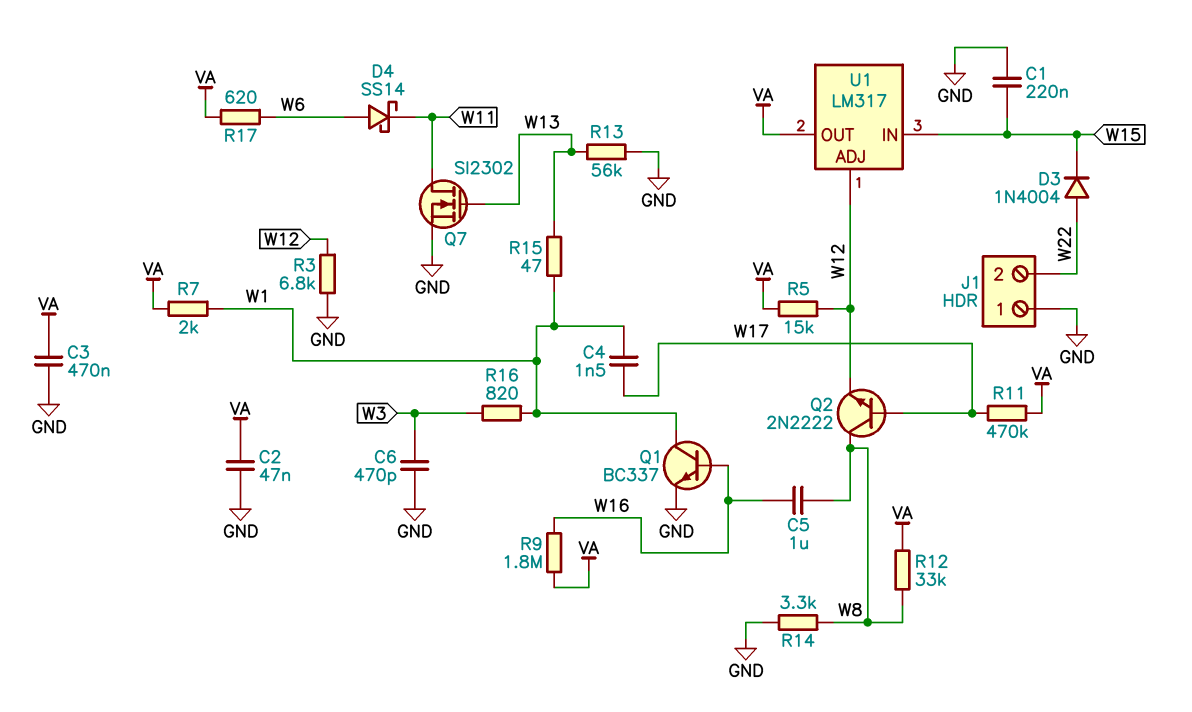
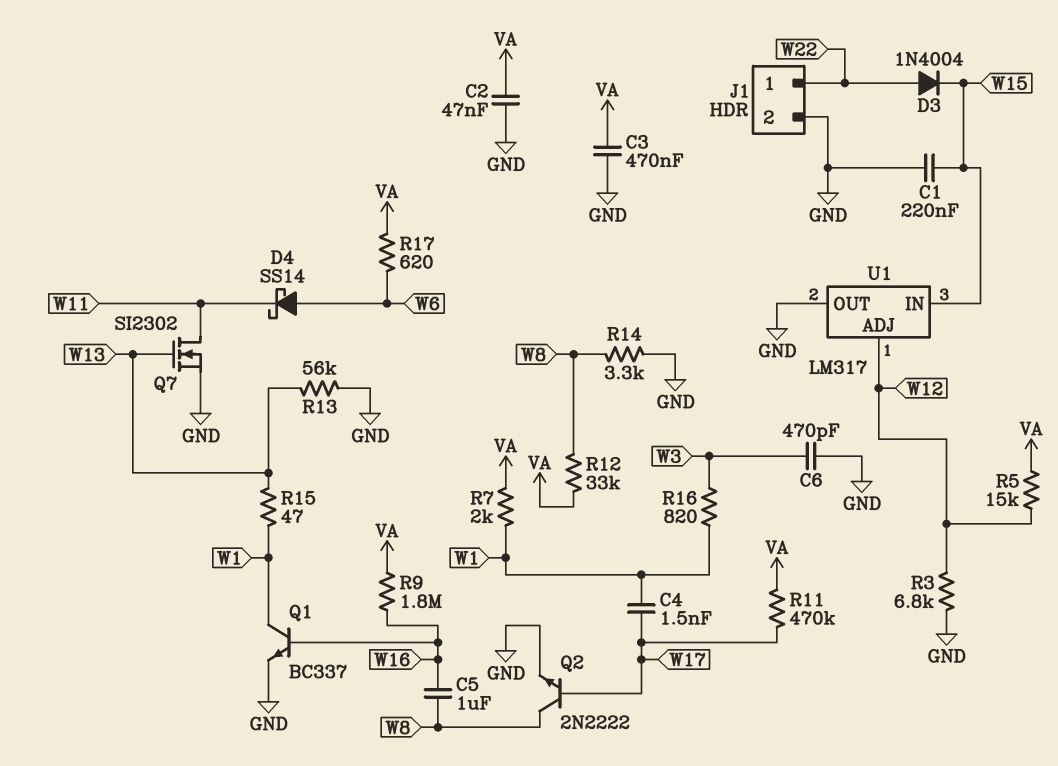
J1 pin 1: GND -> W22
J1 pin 2: W22 -> GND
Q2: NPN 2N2222 (B W17, C W8, E W12) -> NPN 2N2222 (B W17, C W8, E GND)
U1 pin OUT: VA -> GND

